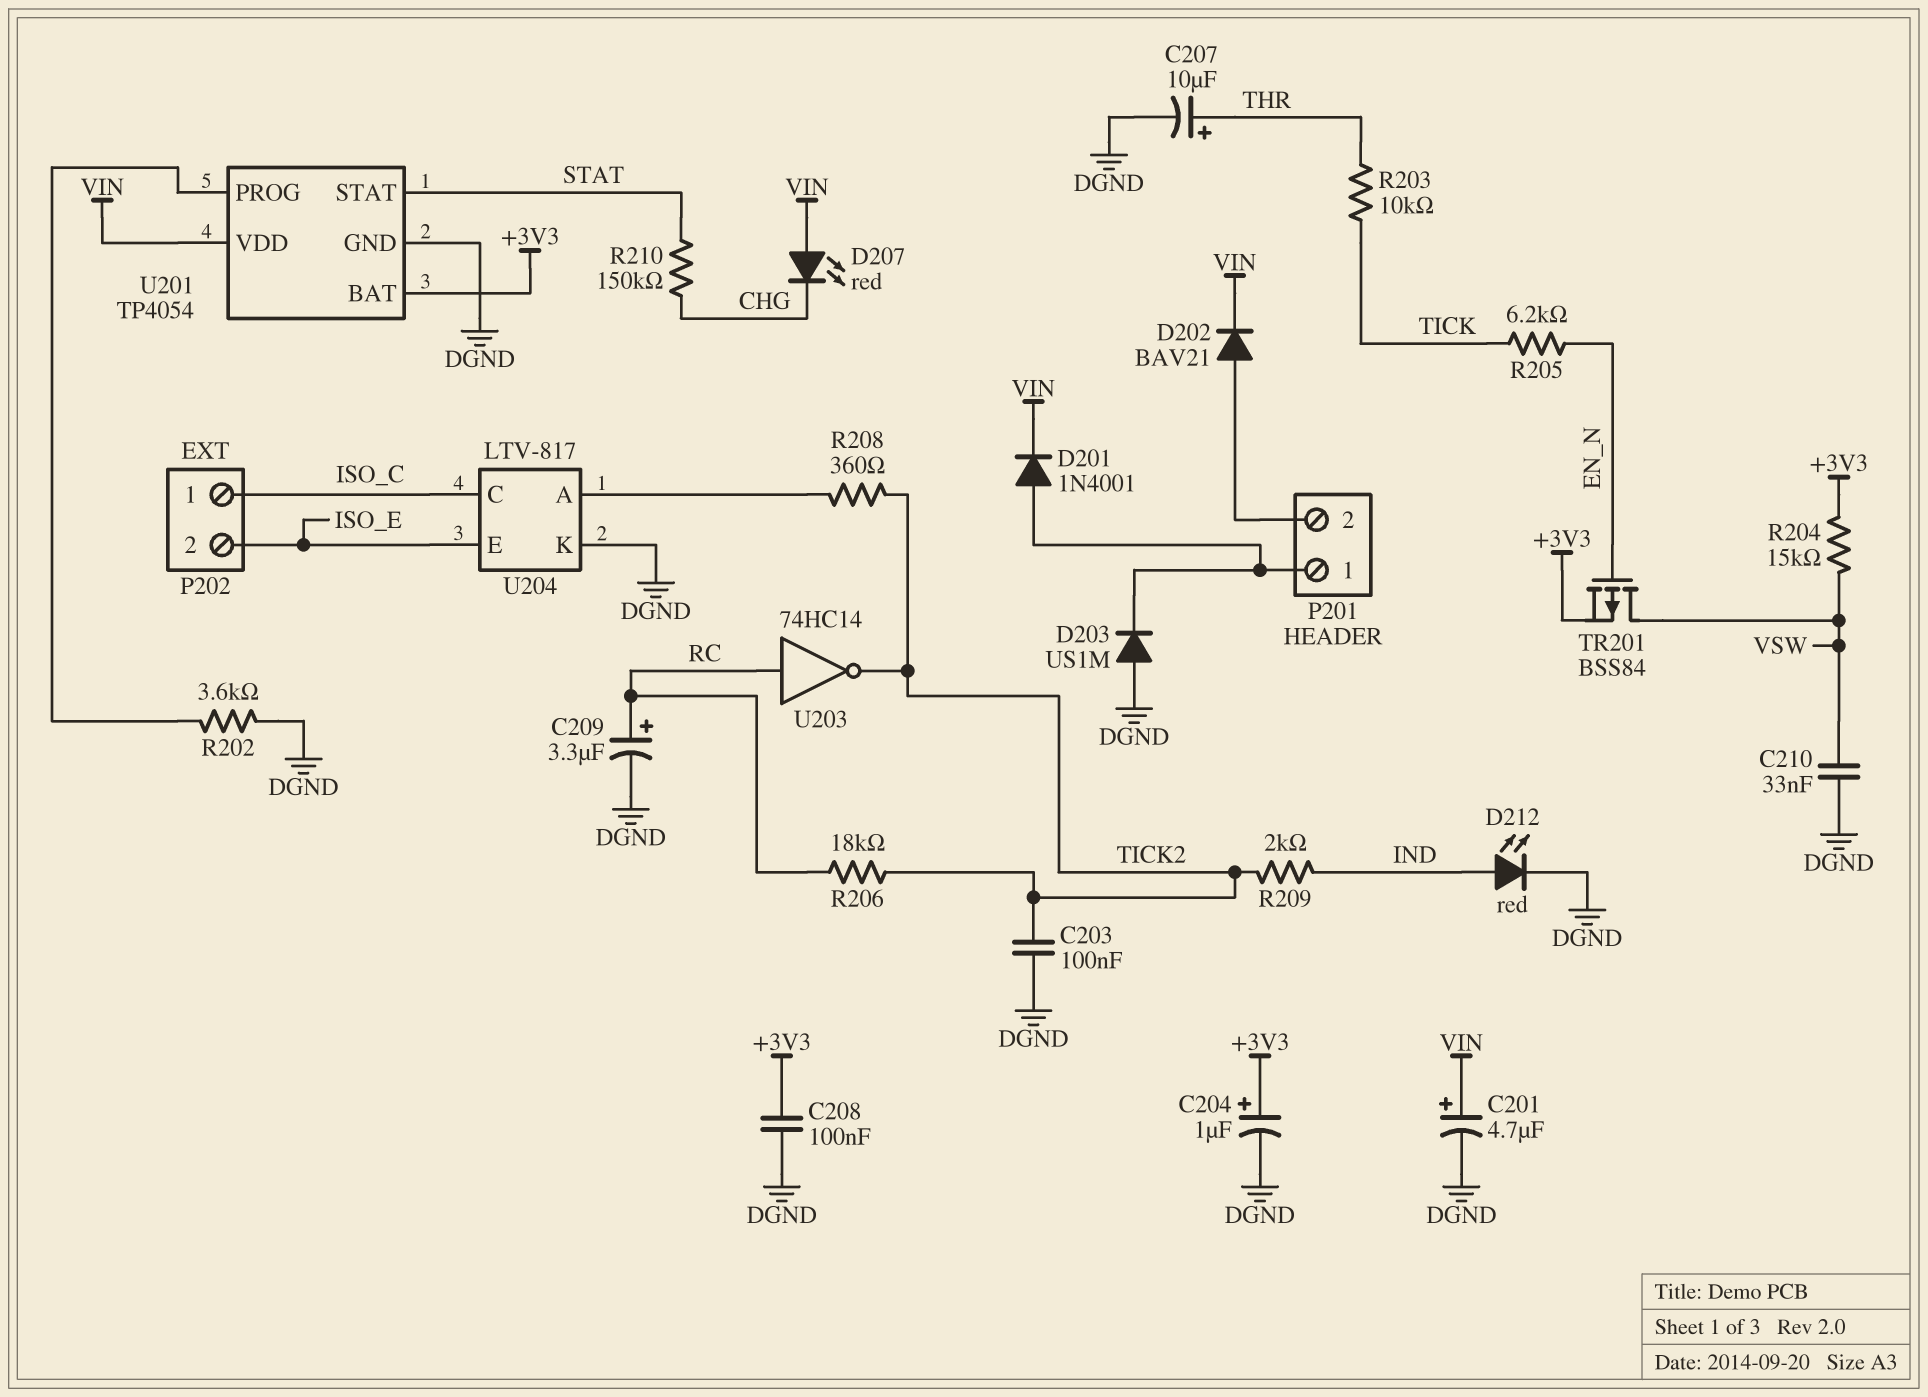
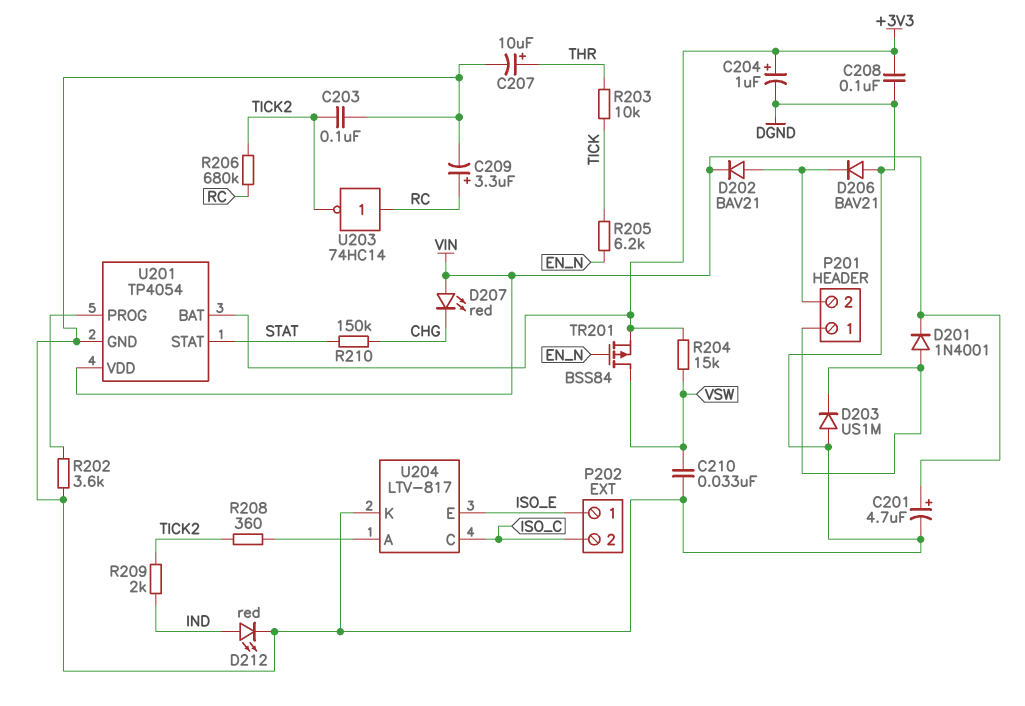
D206: none -> diode BAV21 (A DGND, K P201/2)
P202 pin 1: ISO_C -> ISO_E
P202 pin 2: ISO_E -> ISO_C
R206: 18k (RC, TICK2) -> 680k (RC, TICK2)

